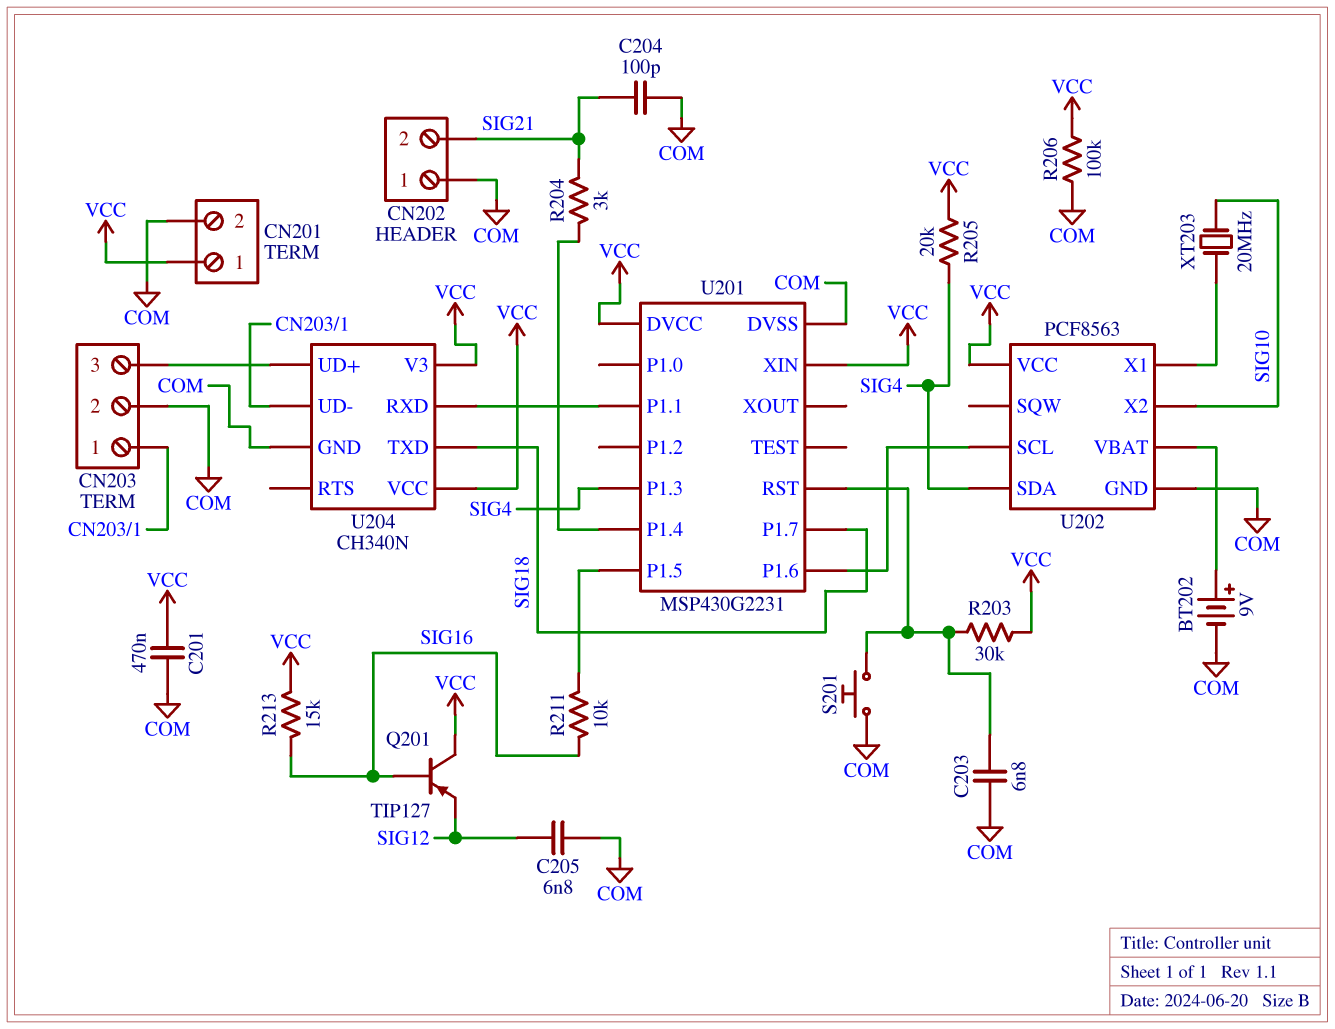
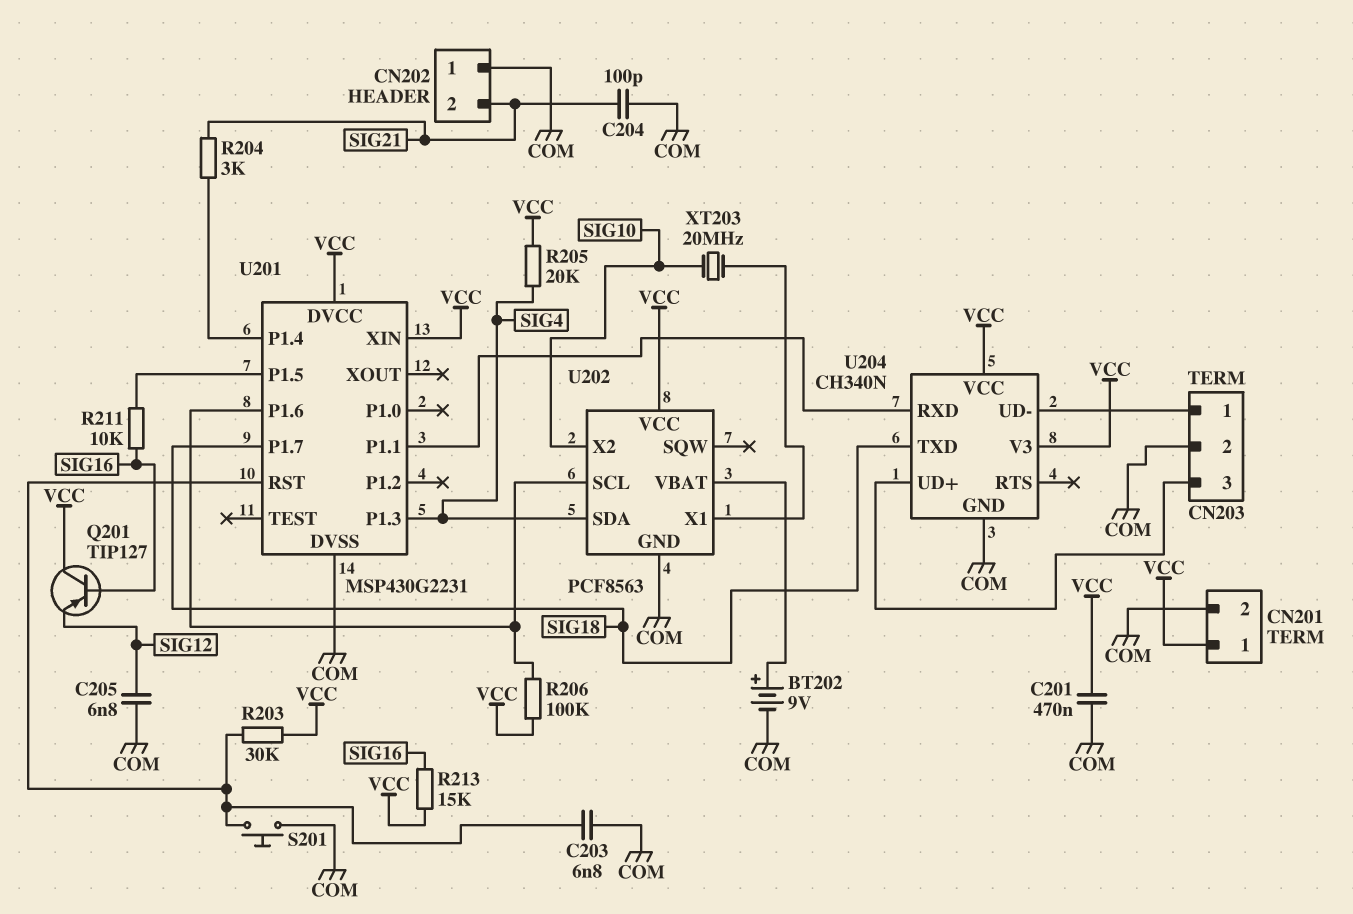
R206: 100k (COM, VCC) -> 100k (U201/P1.6, VCC)

